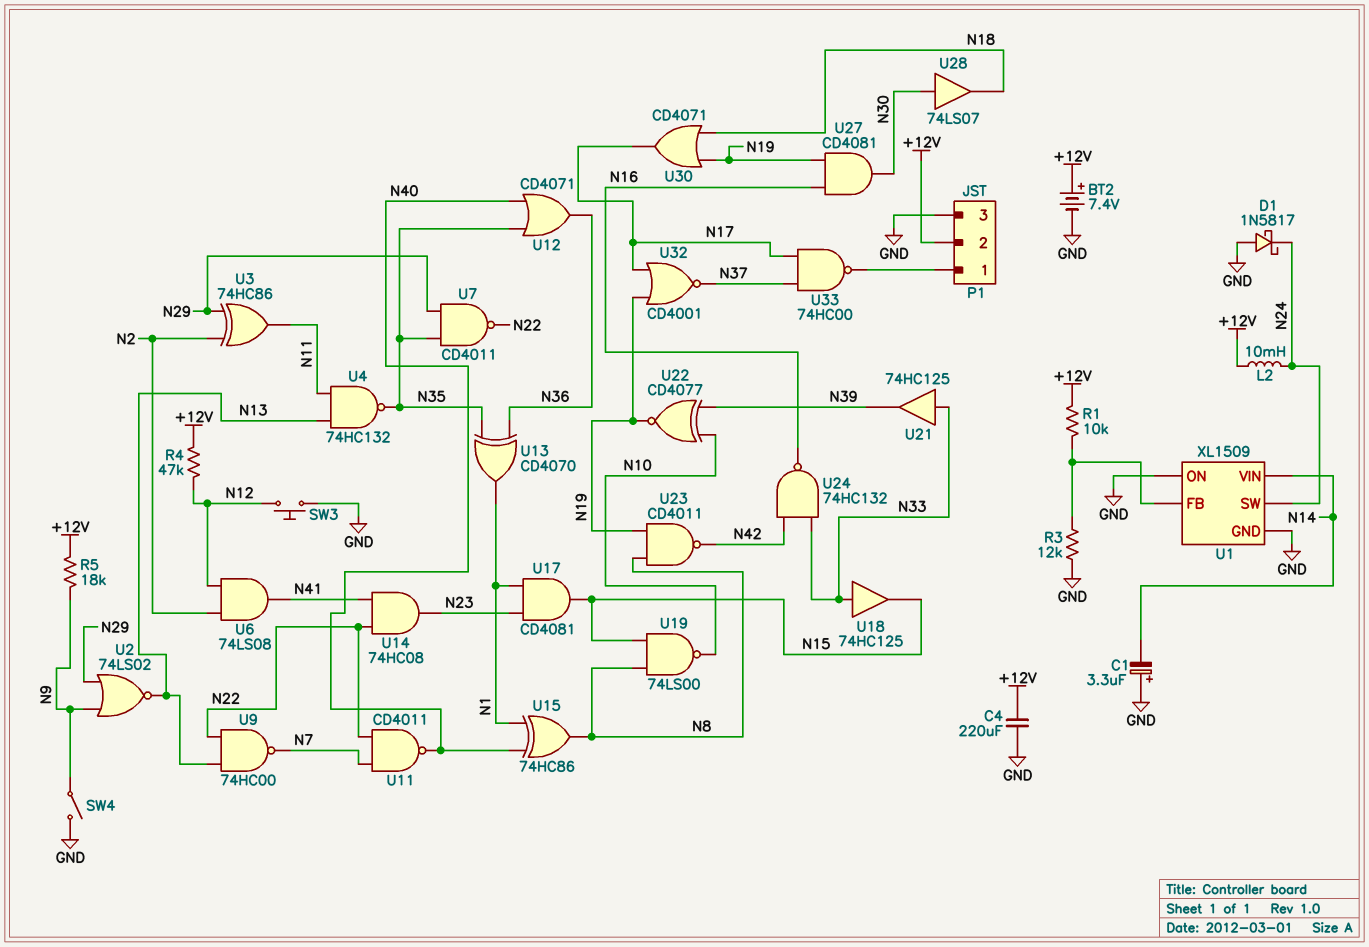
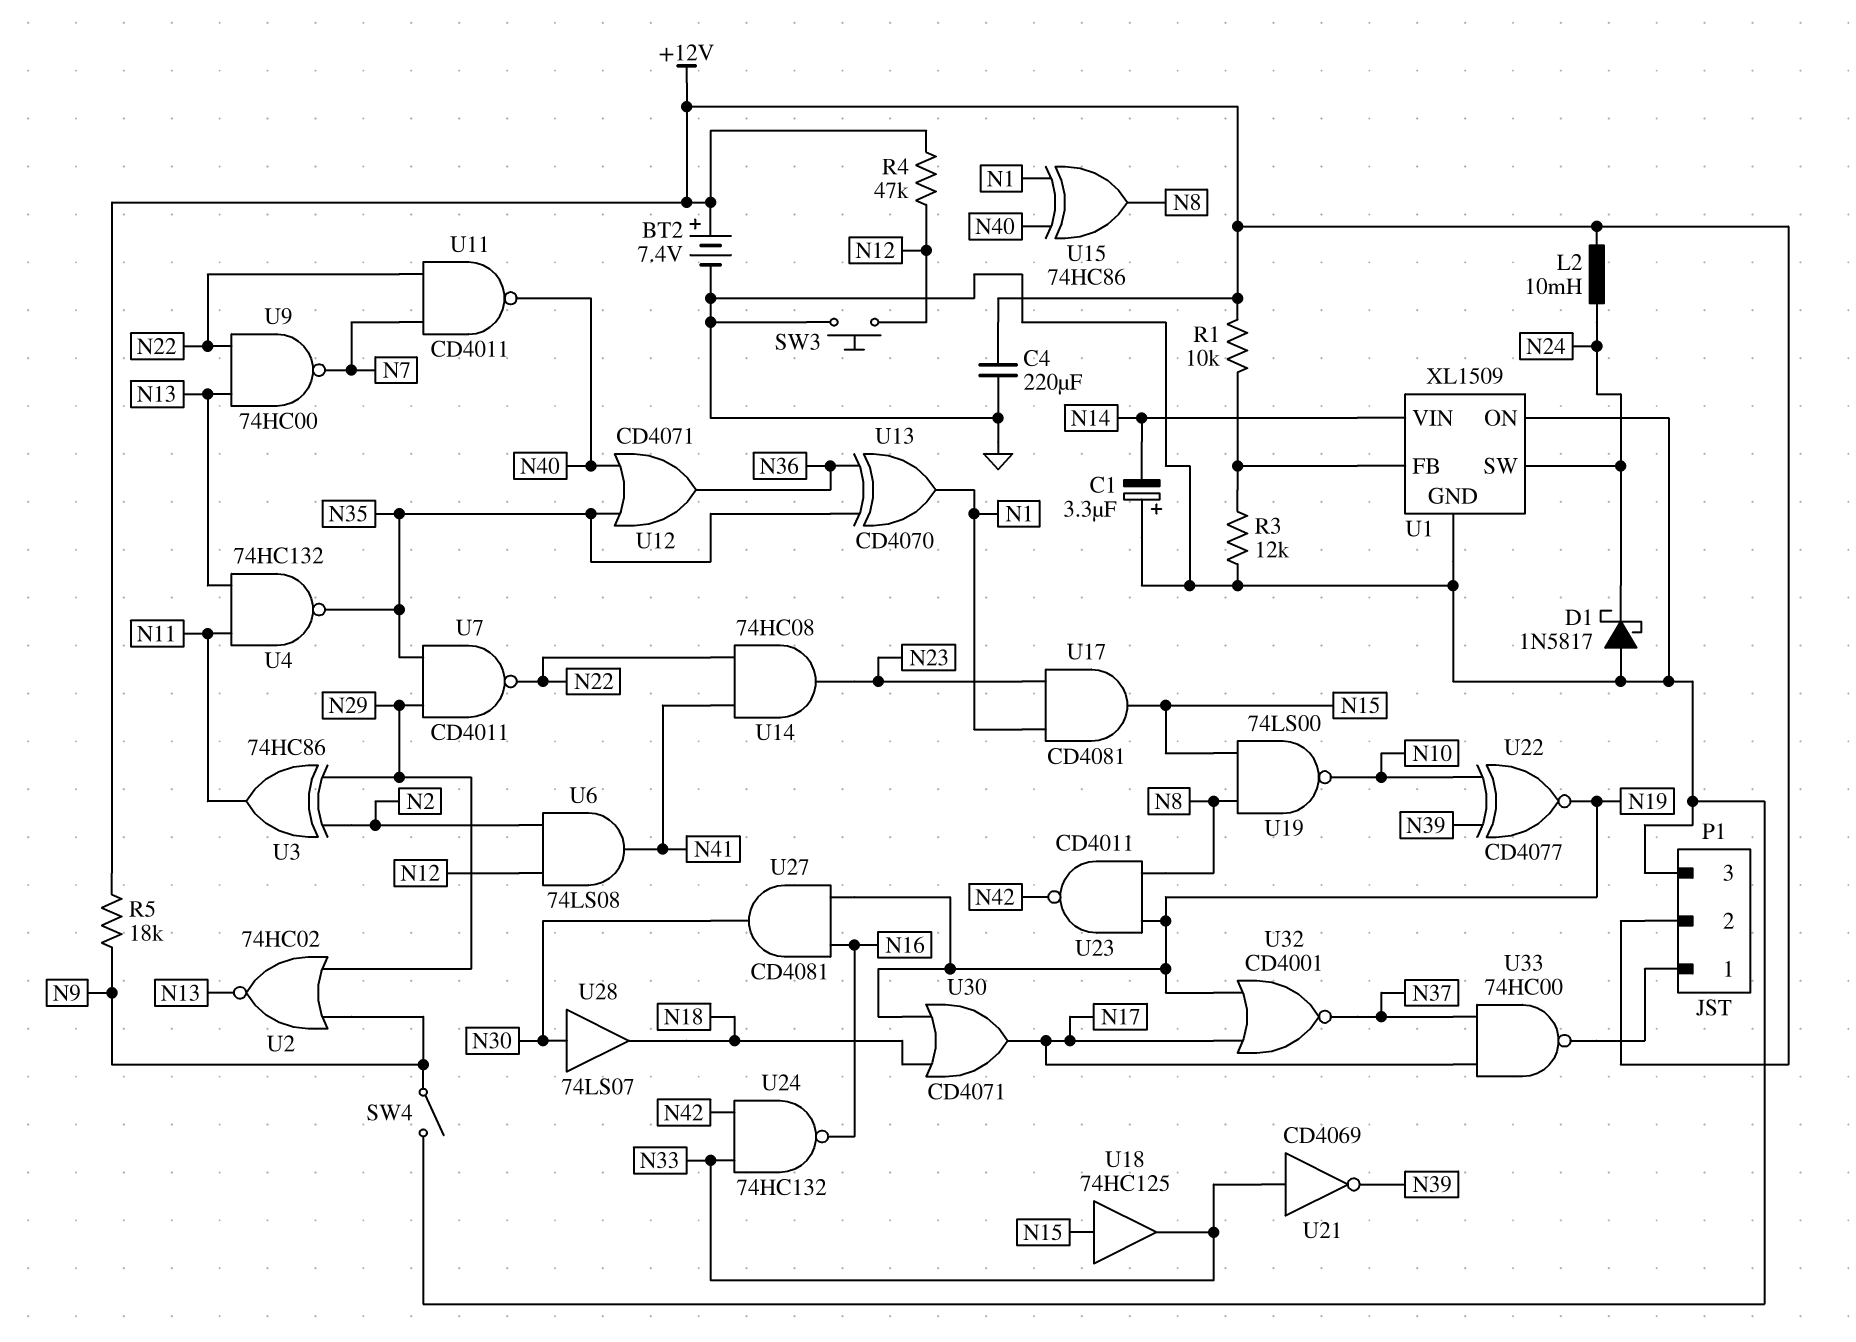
U2: NOR 74LS02 (in N9, in N29, out N13) -> NOR 74HC02 (in N9, in N29, out N13)
U18: buffer 74HC125 (in N33, out N15) -> buffer 74HC125 (in N15, out N33)
U21: buffer 74HC125 (in N33, out N39) -> NOT CD4069 (in N33, out N39)

